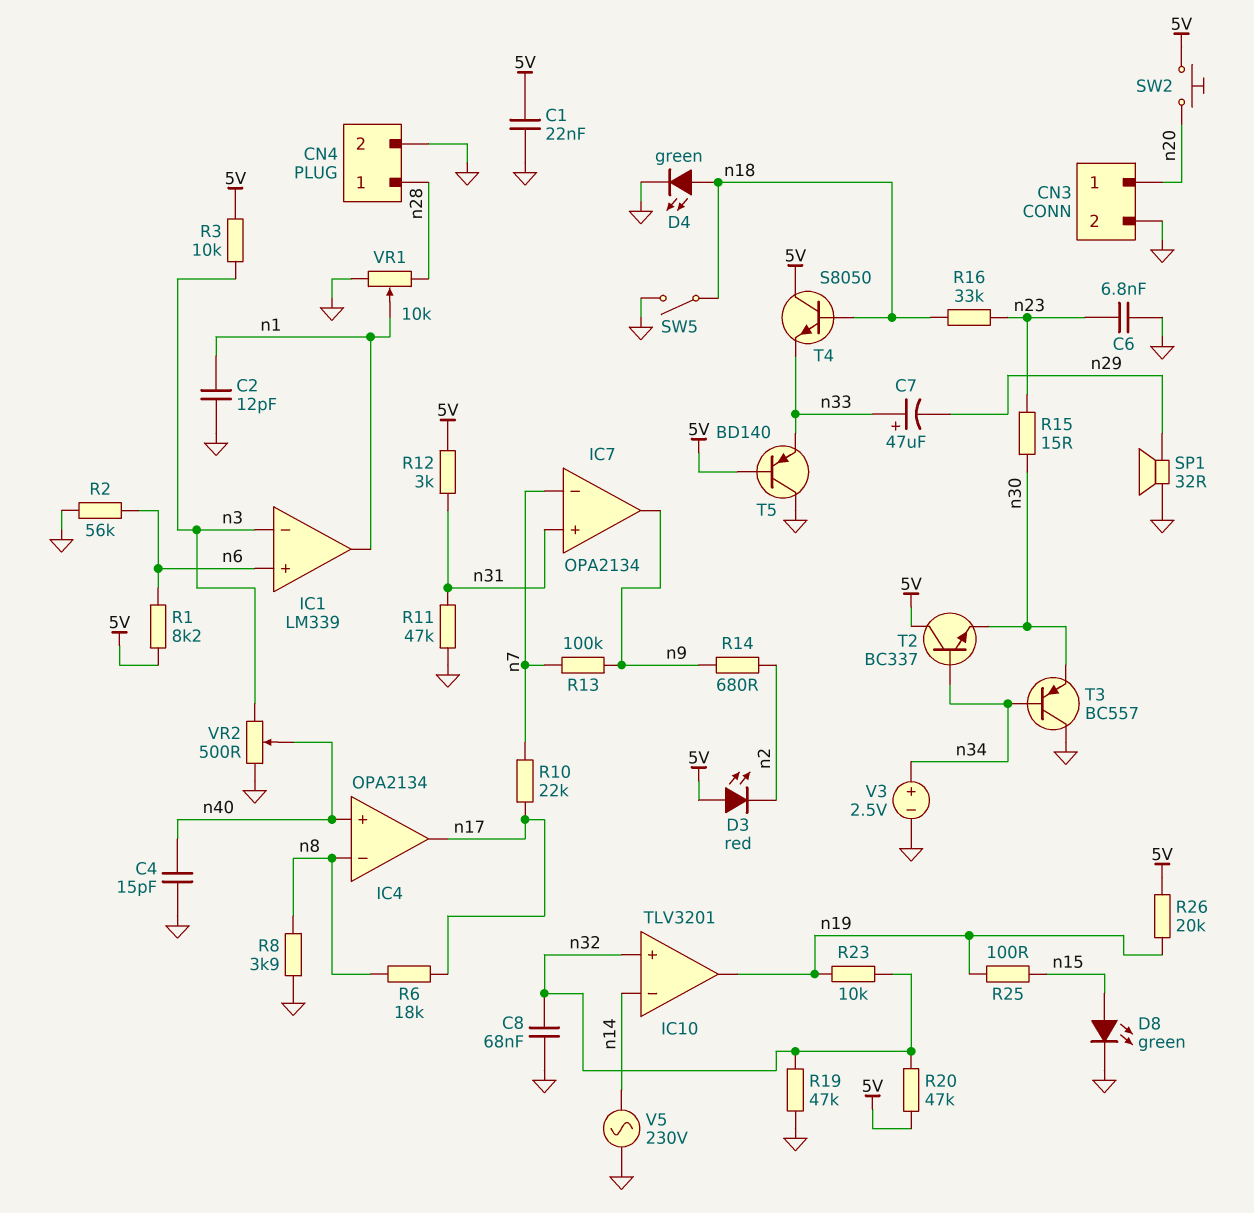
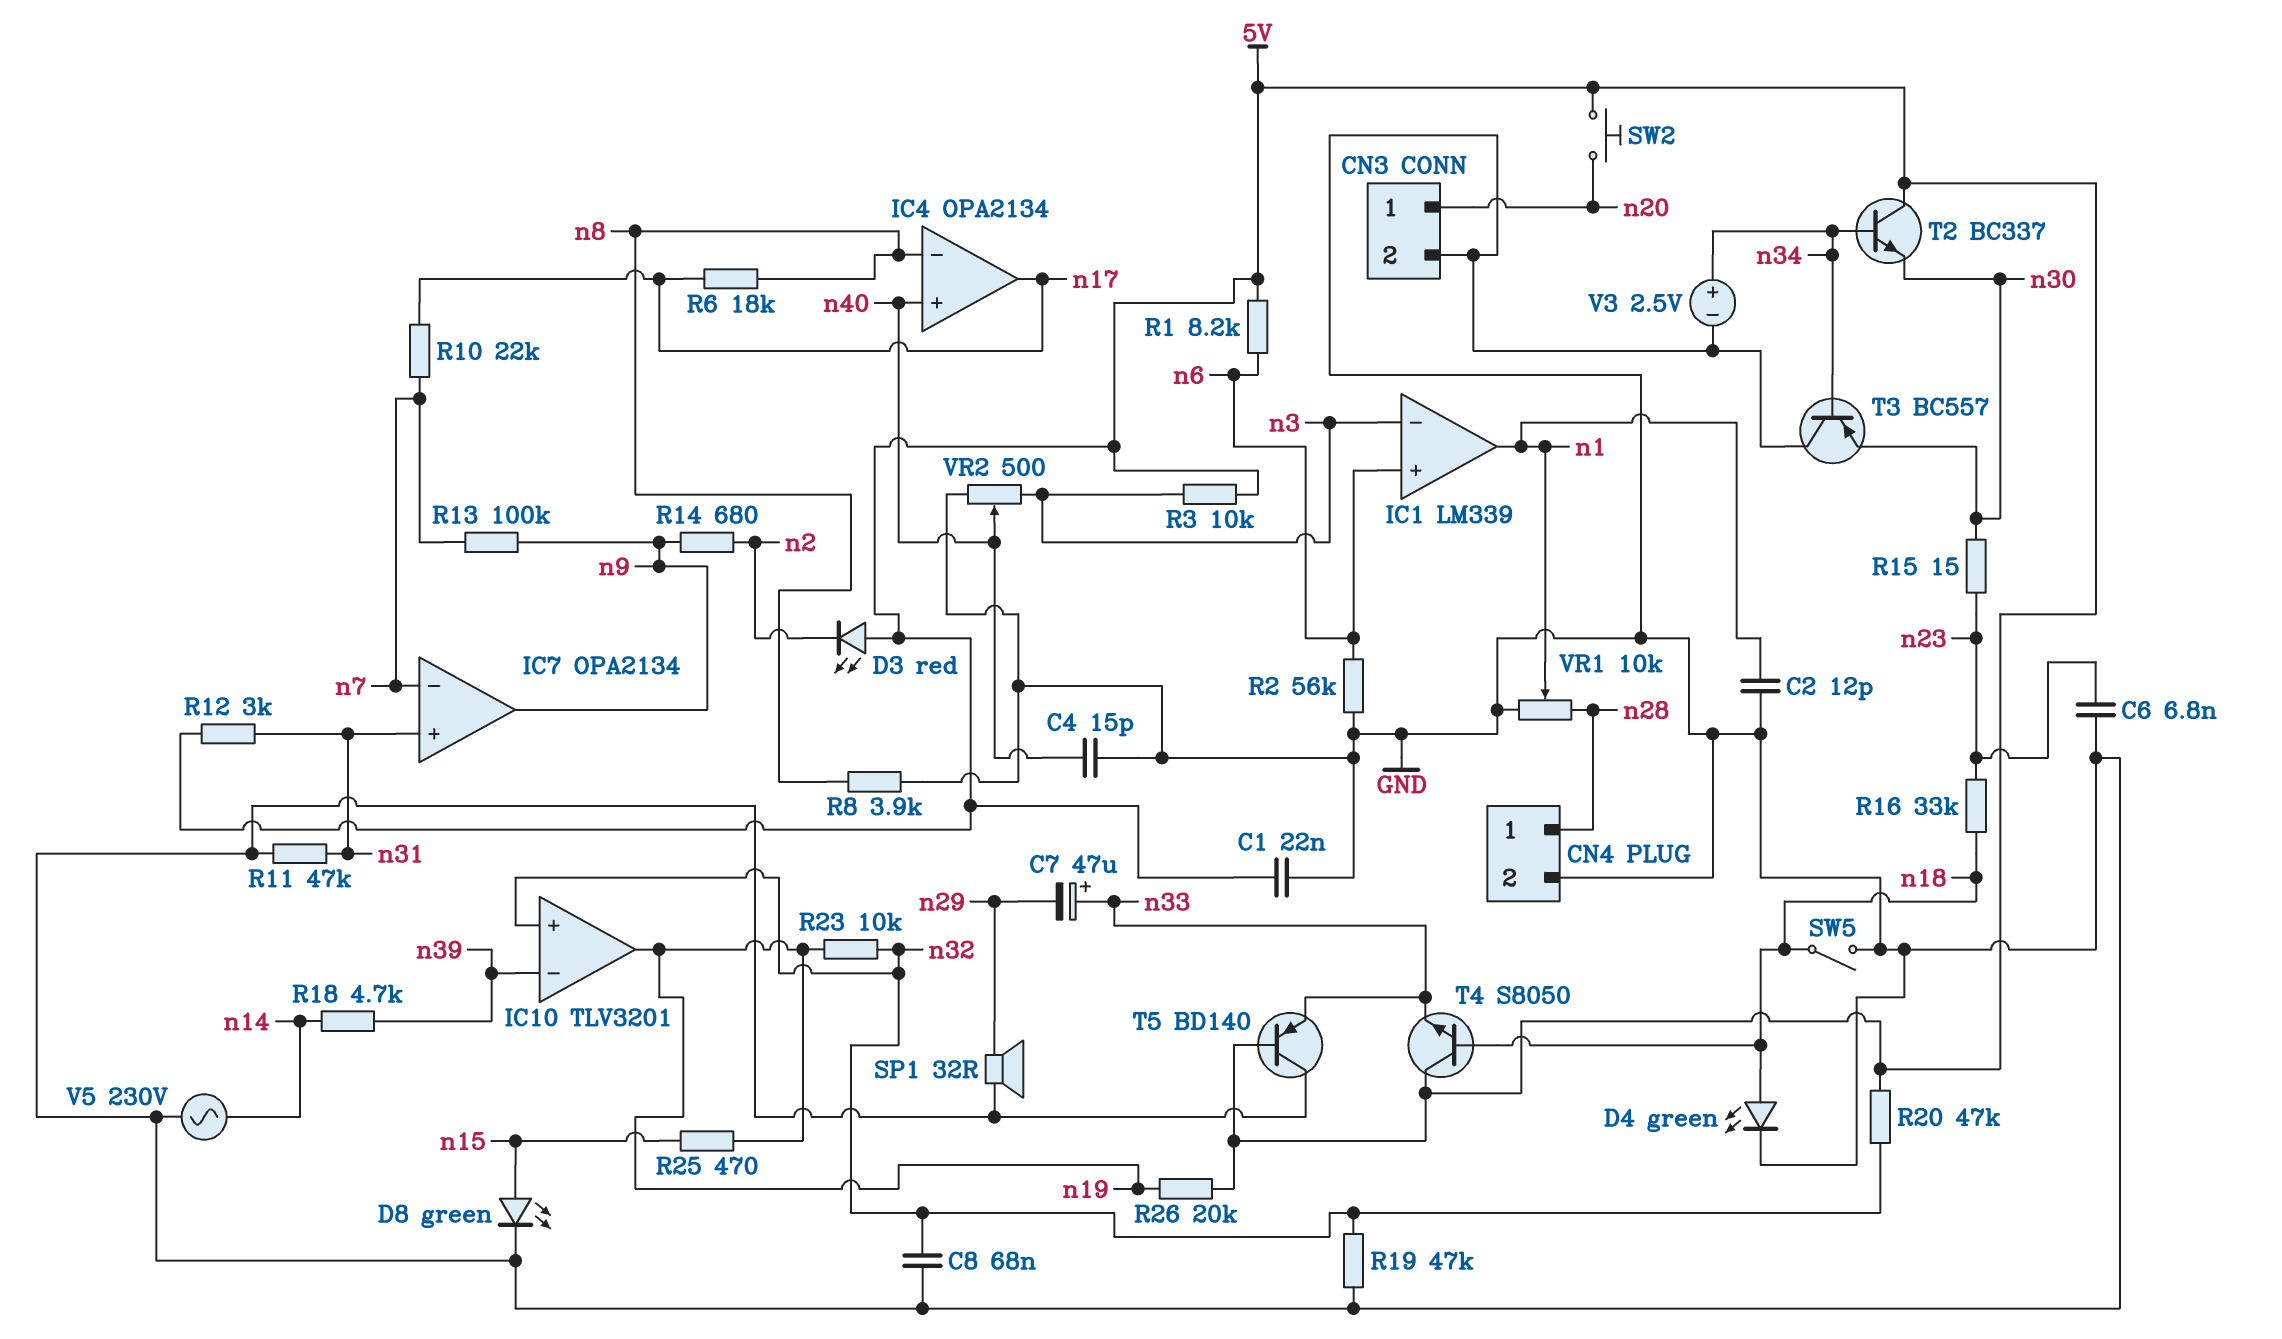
IC10 pin in-: n14 -> n39
R18: none -> 4.7k (n14, n39)
R25: 100 (n15, n19) -> 470 (n15, n19)

